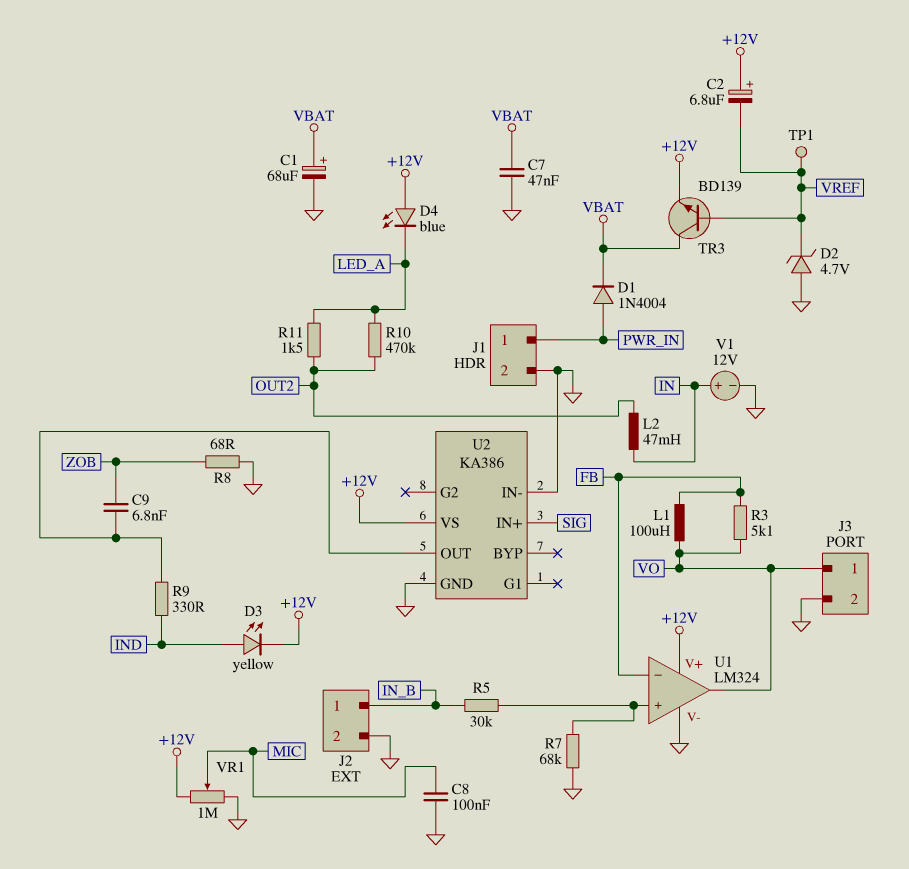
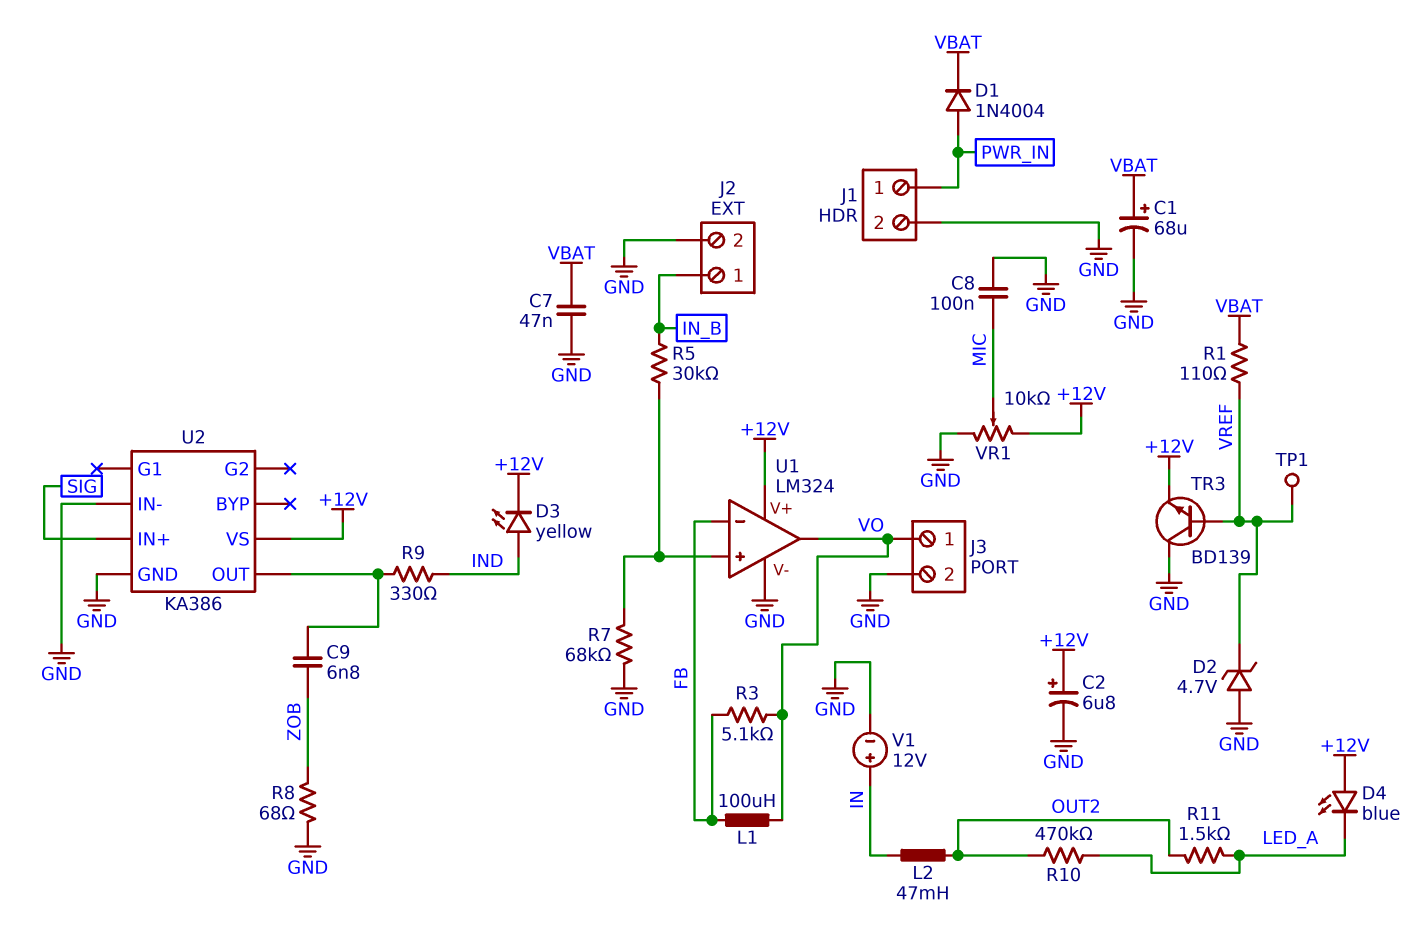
C2: 6.8uF (plus +12V, minus VREF) -> 6.8uF (plus +12V, minus GND)
R1: none -> 110 (VBAT, VREF)
TR3: NPN BD139 (B VREF, C VBAT, E +12V) -> NPN BD139 (B VREF, C GND, E +12V)
VR1: 1M (+12V, GND, wiper MIC) -> 10k (+12V, GND, wiper MIC)

